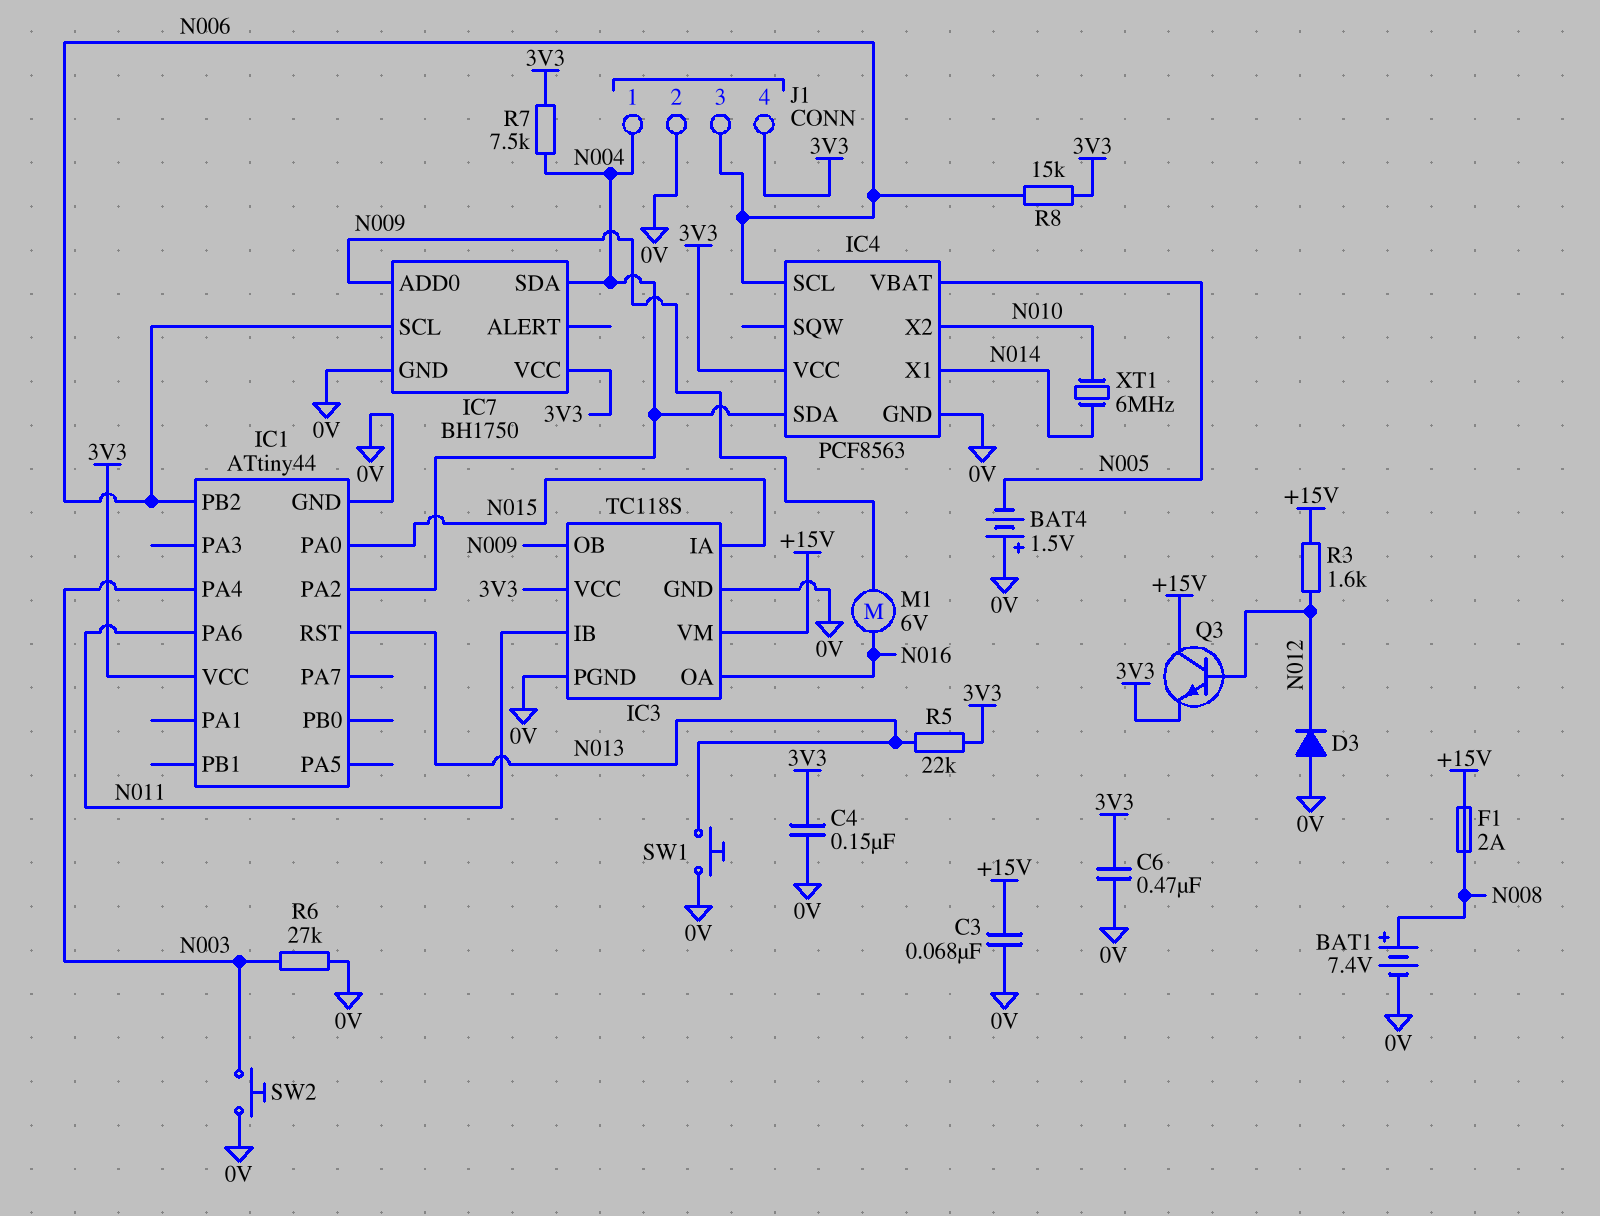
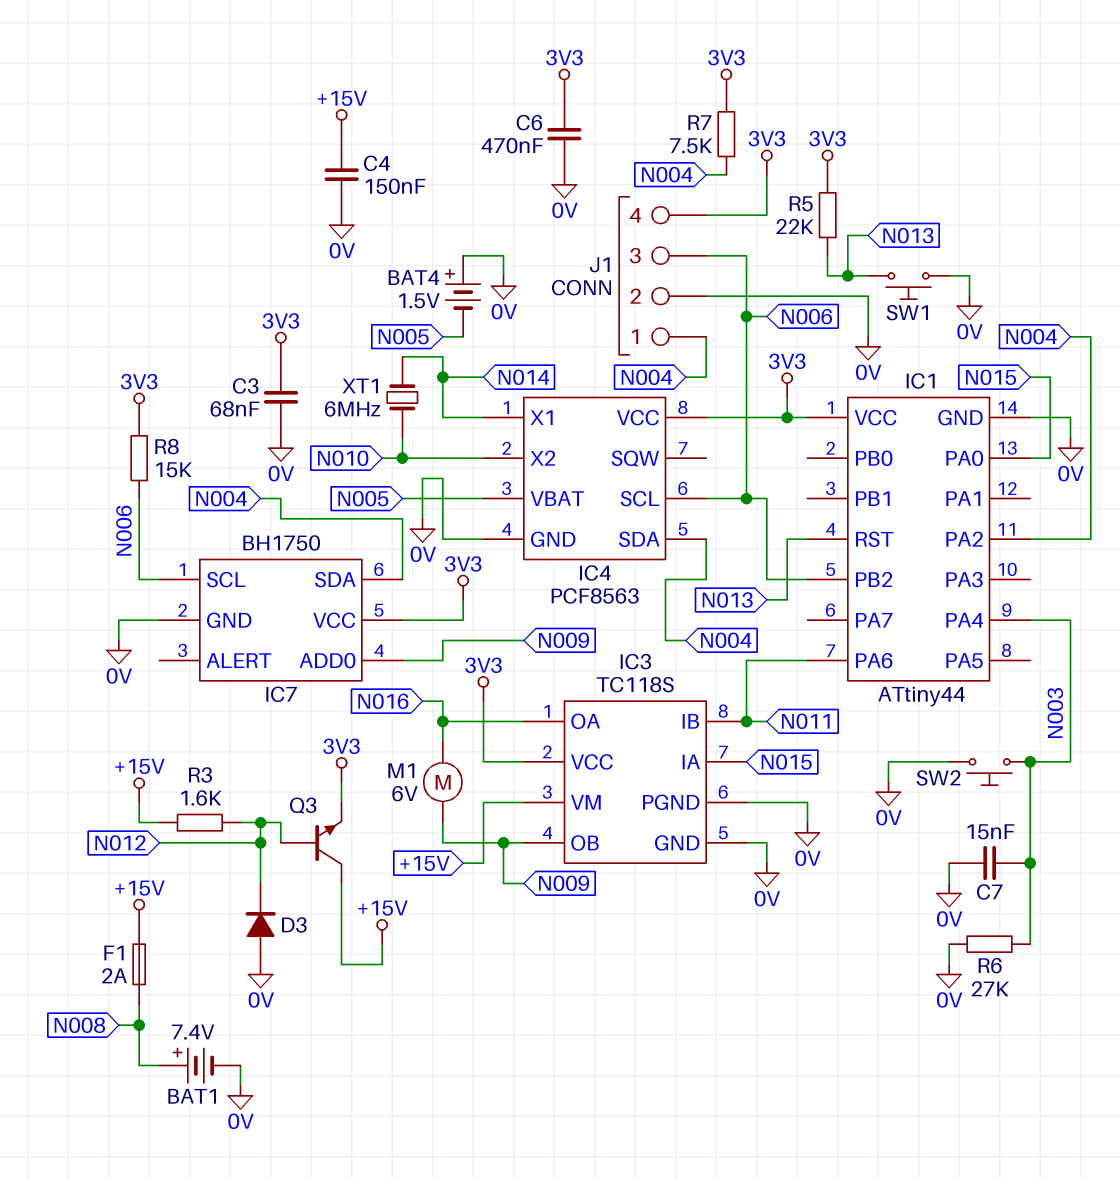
C3: 68nF (+15V, 0V) -> 68nF (0V, 3V3)
C4: 150nF (0V, 3V3) -> 150nF (+15V, 0V)
C7: none -> 15nF (0V, N003)

